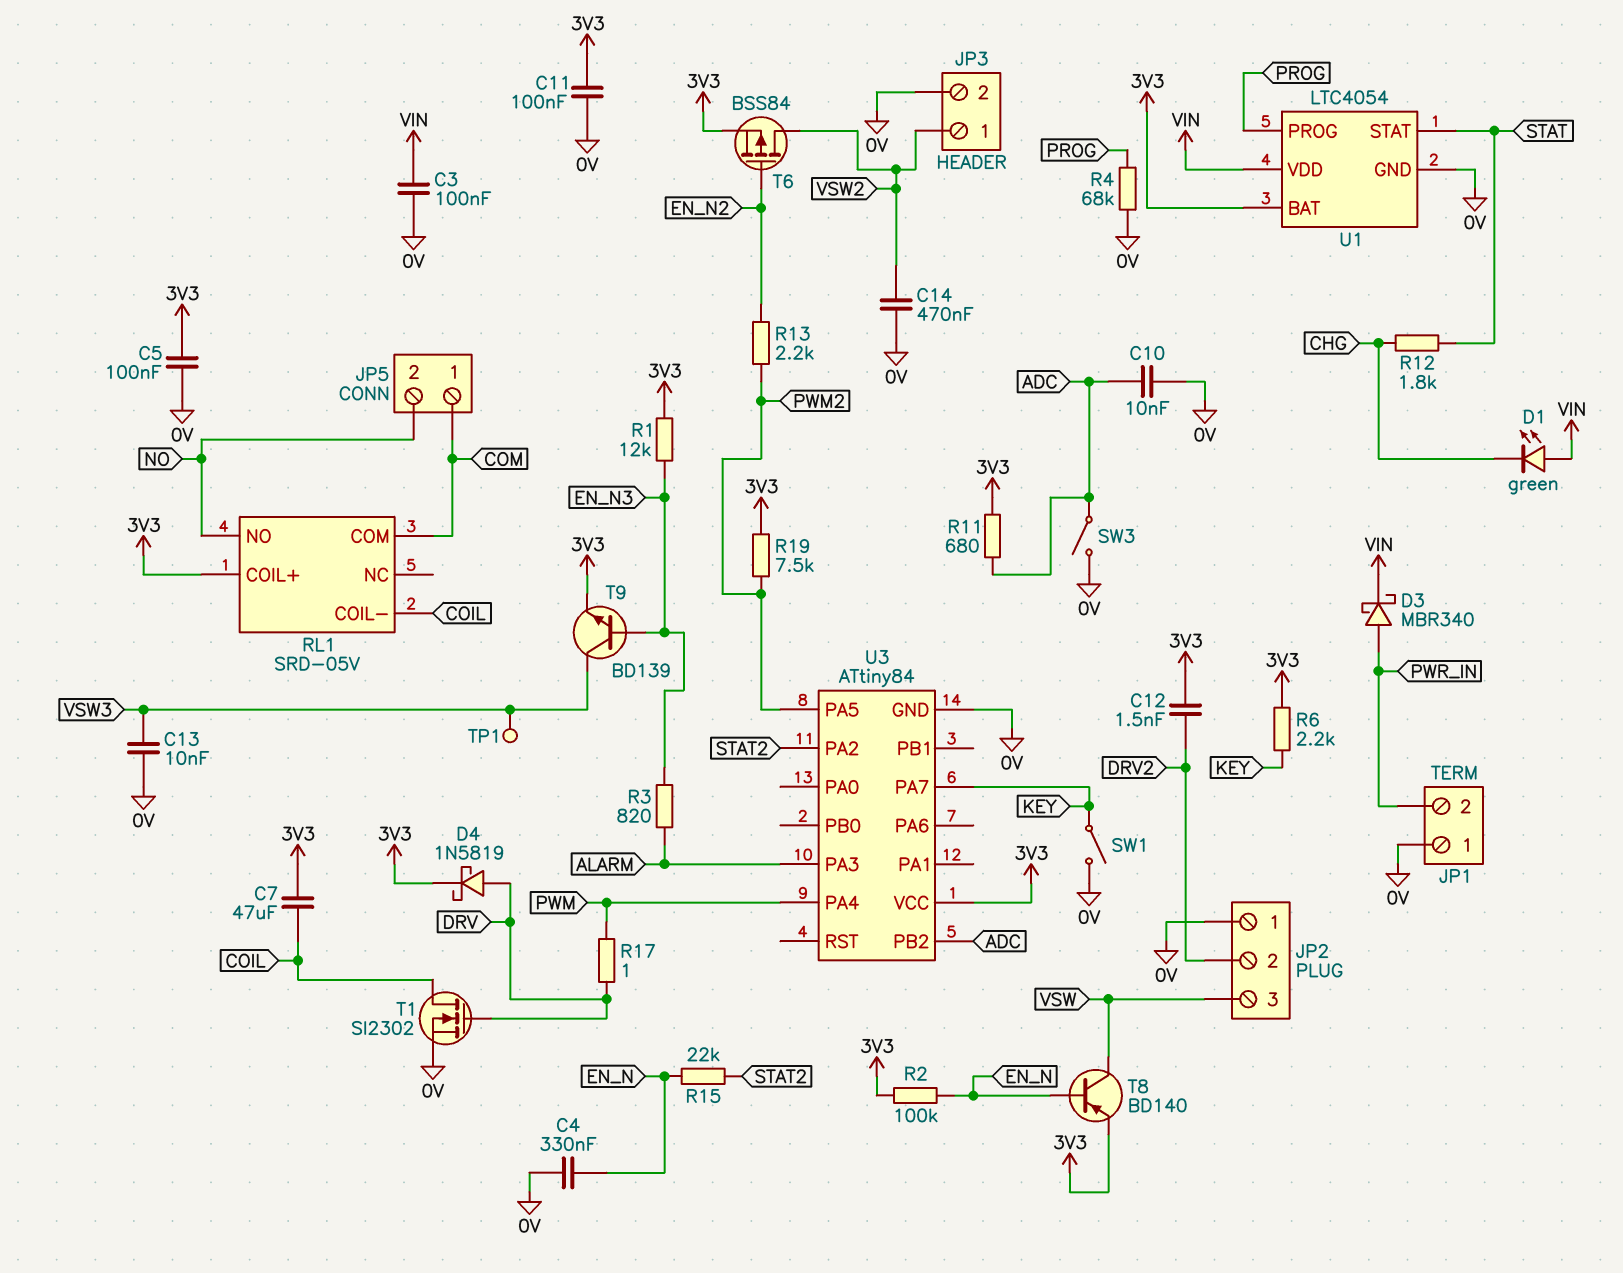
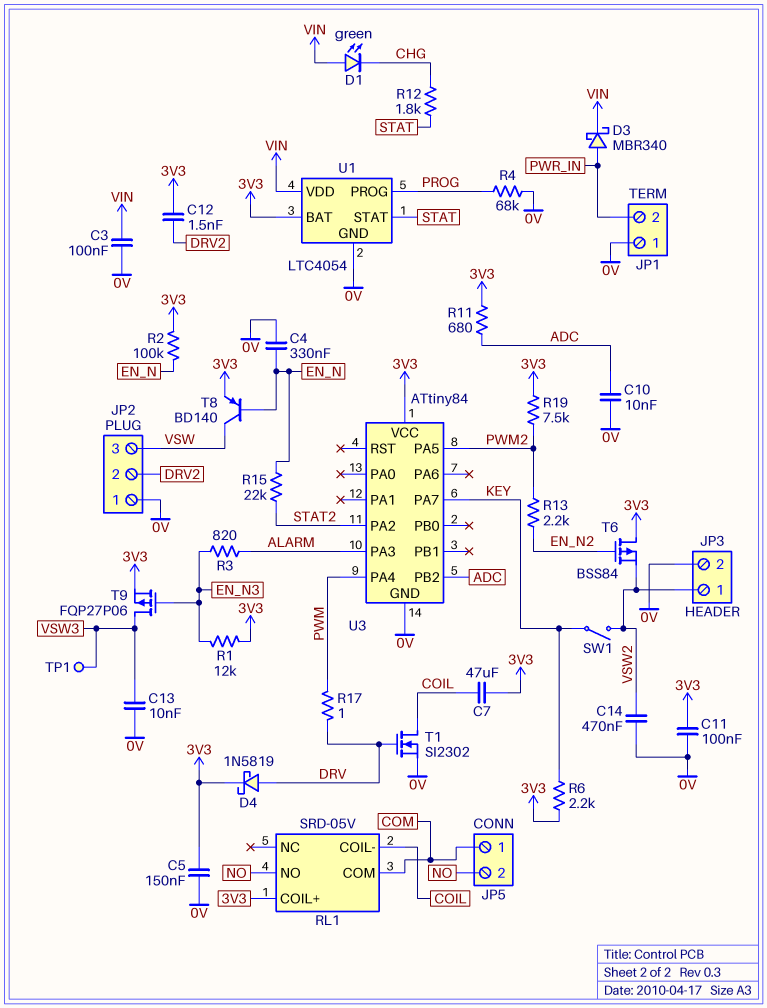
C5: 100nF (0V, 3V3) -> 150nF (0V, 3V3)
SW1: switch (0V, KEY) -> switch (KEY, VSW2)
SW3: switch (0V, ADC) -> none
T6: PMOS BSS84 (G EN_N2, D VSW2, S 3V3) -> PMOS BSS84 (G EN_N2, D 3V3, S VSW2)
T9: NPN BD139 (B EN_N3, C VSW3, E 3V3) -> PMOS FQP27P06 (G EN_N3, D VSW3, S 3V3)

